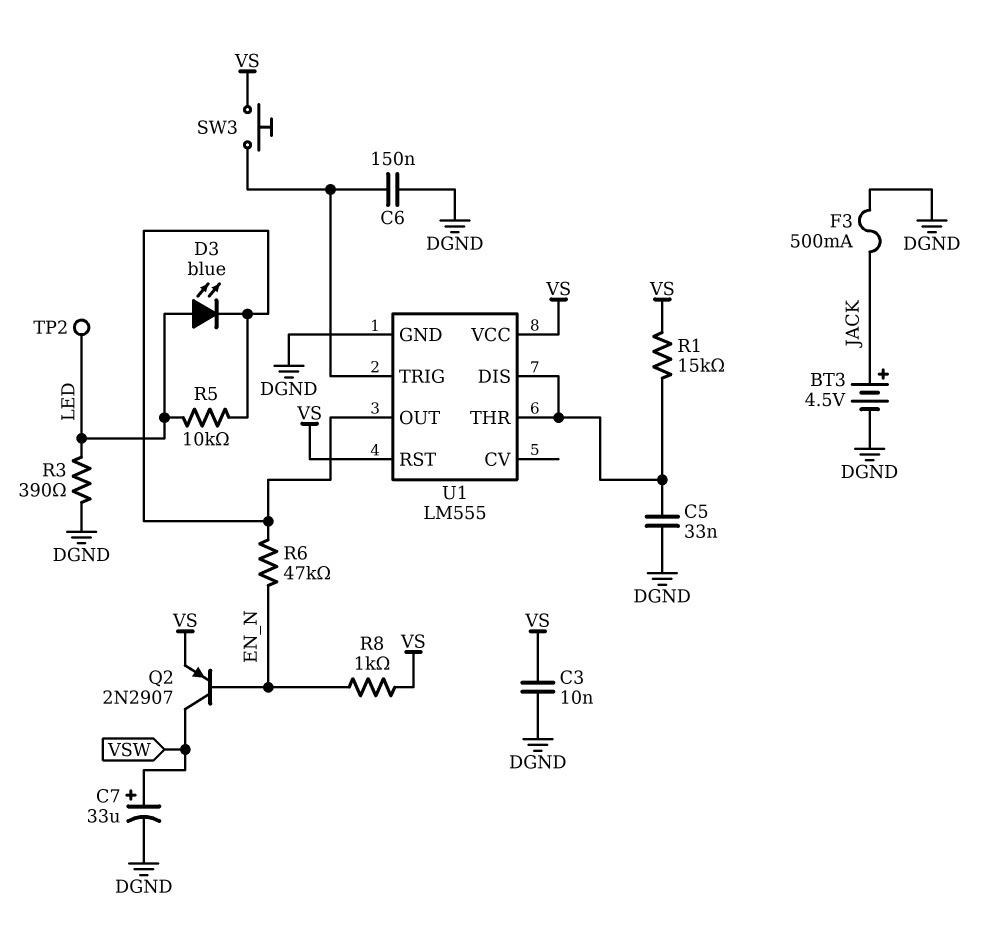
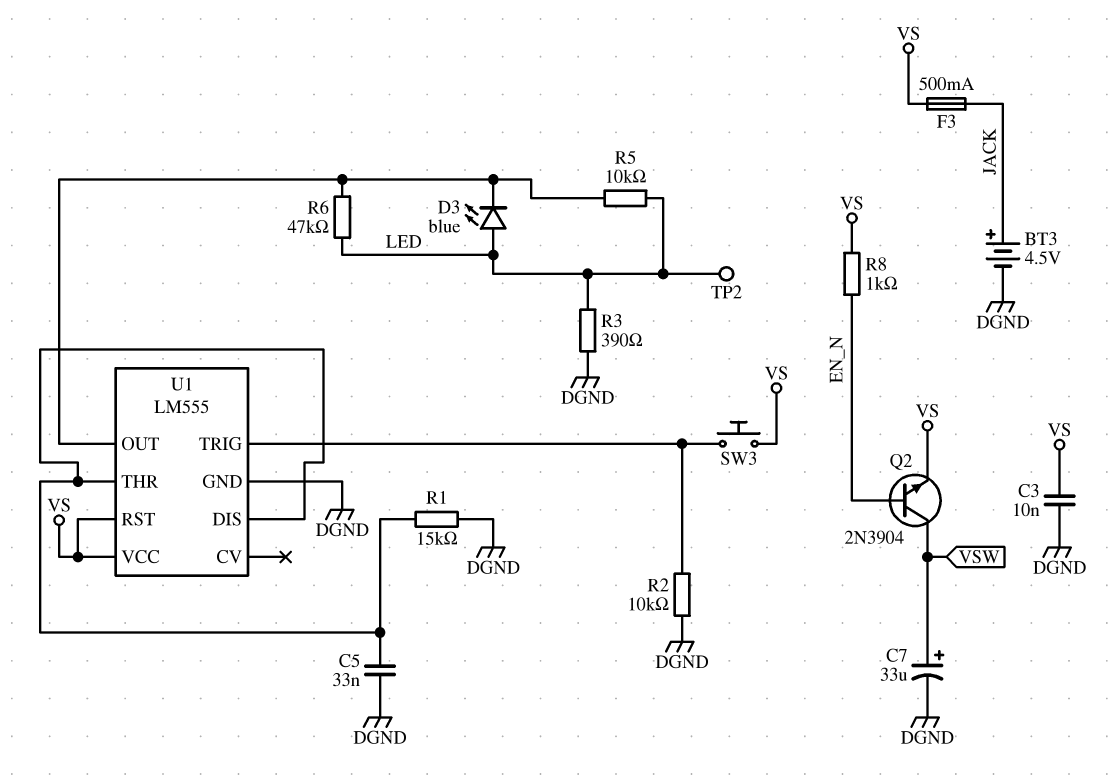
C6: 150nF (DGND, U1/TRIG) -> none
F3: 500mA (DGND, JACK) -> 500mA (JACK, VS)
Q2: PNP 2N2907 (B EN_N, C VSW, E VS) -> NPN 2N3904 (B EN_N, C VSW, E VS)
R1: 15k (U1/DIS, VS) -> 15k (DGND, U1/DIS)
R2: none -> 10k (DGND, U1/TRIG)
R6: 47k (EN_N, U1/OUT) -> 47k (LED, U1/OUT)

